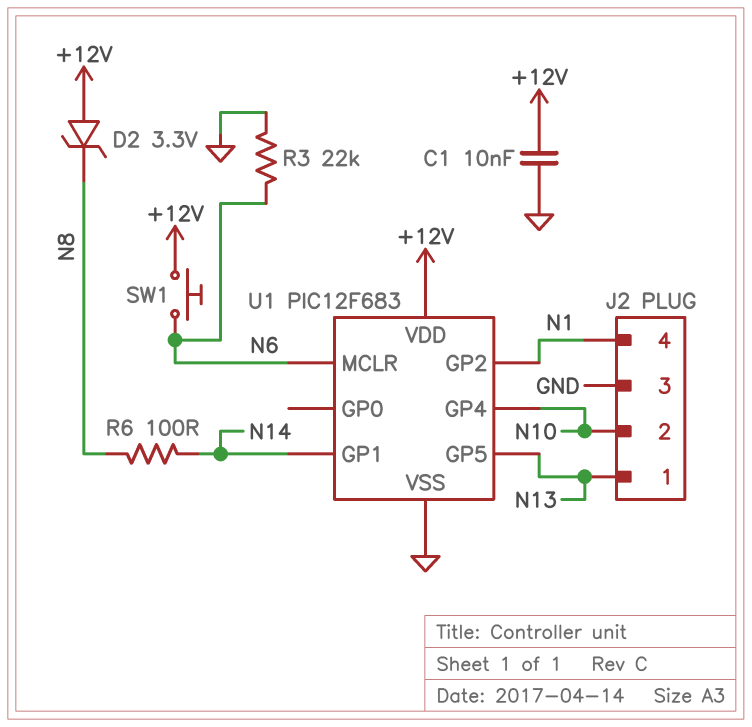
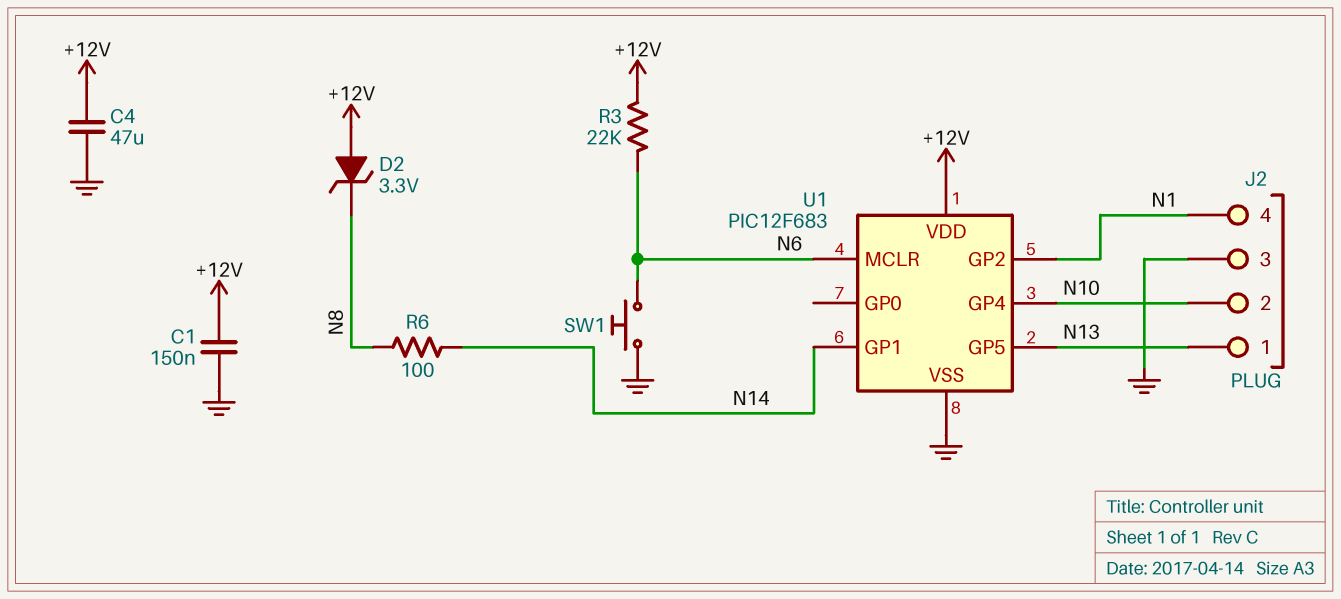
C1: 10nF (+12V, GND) -> 150nF (+12V, GND)
C4: none -> 47uF (+12V, GND)
R3: 22k (GND, N6) -> 22k (+12V, N6)
SW1: button (+12V, N6) -> button (GND, N6)

